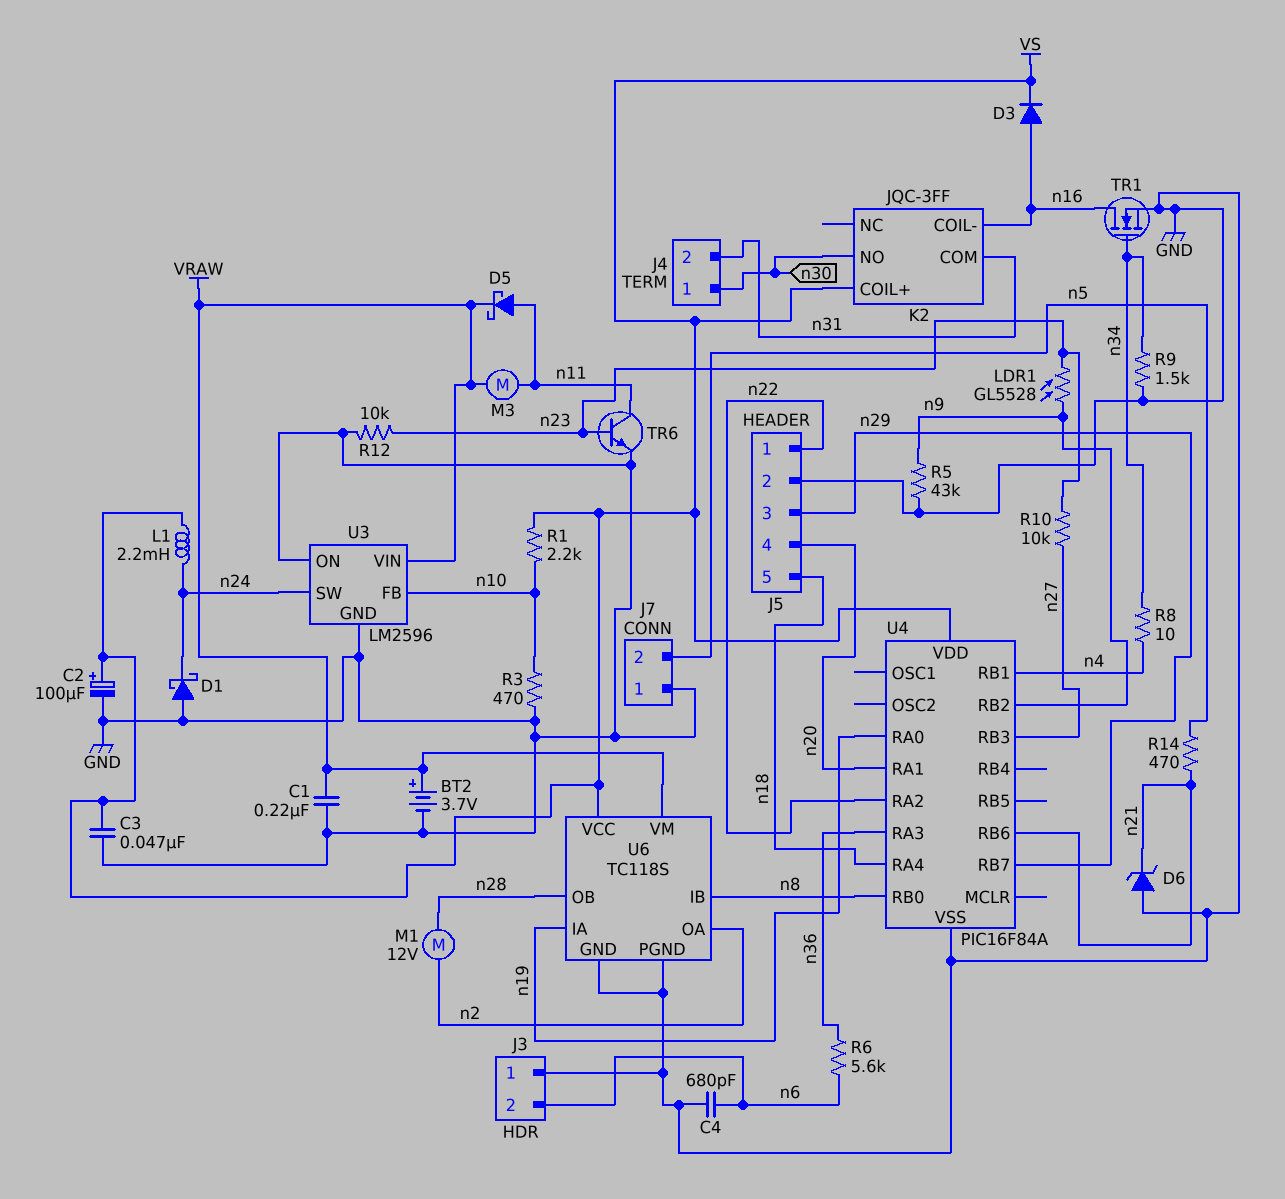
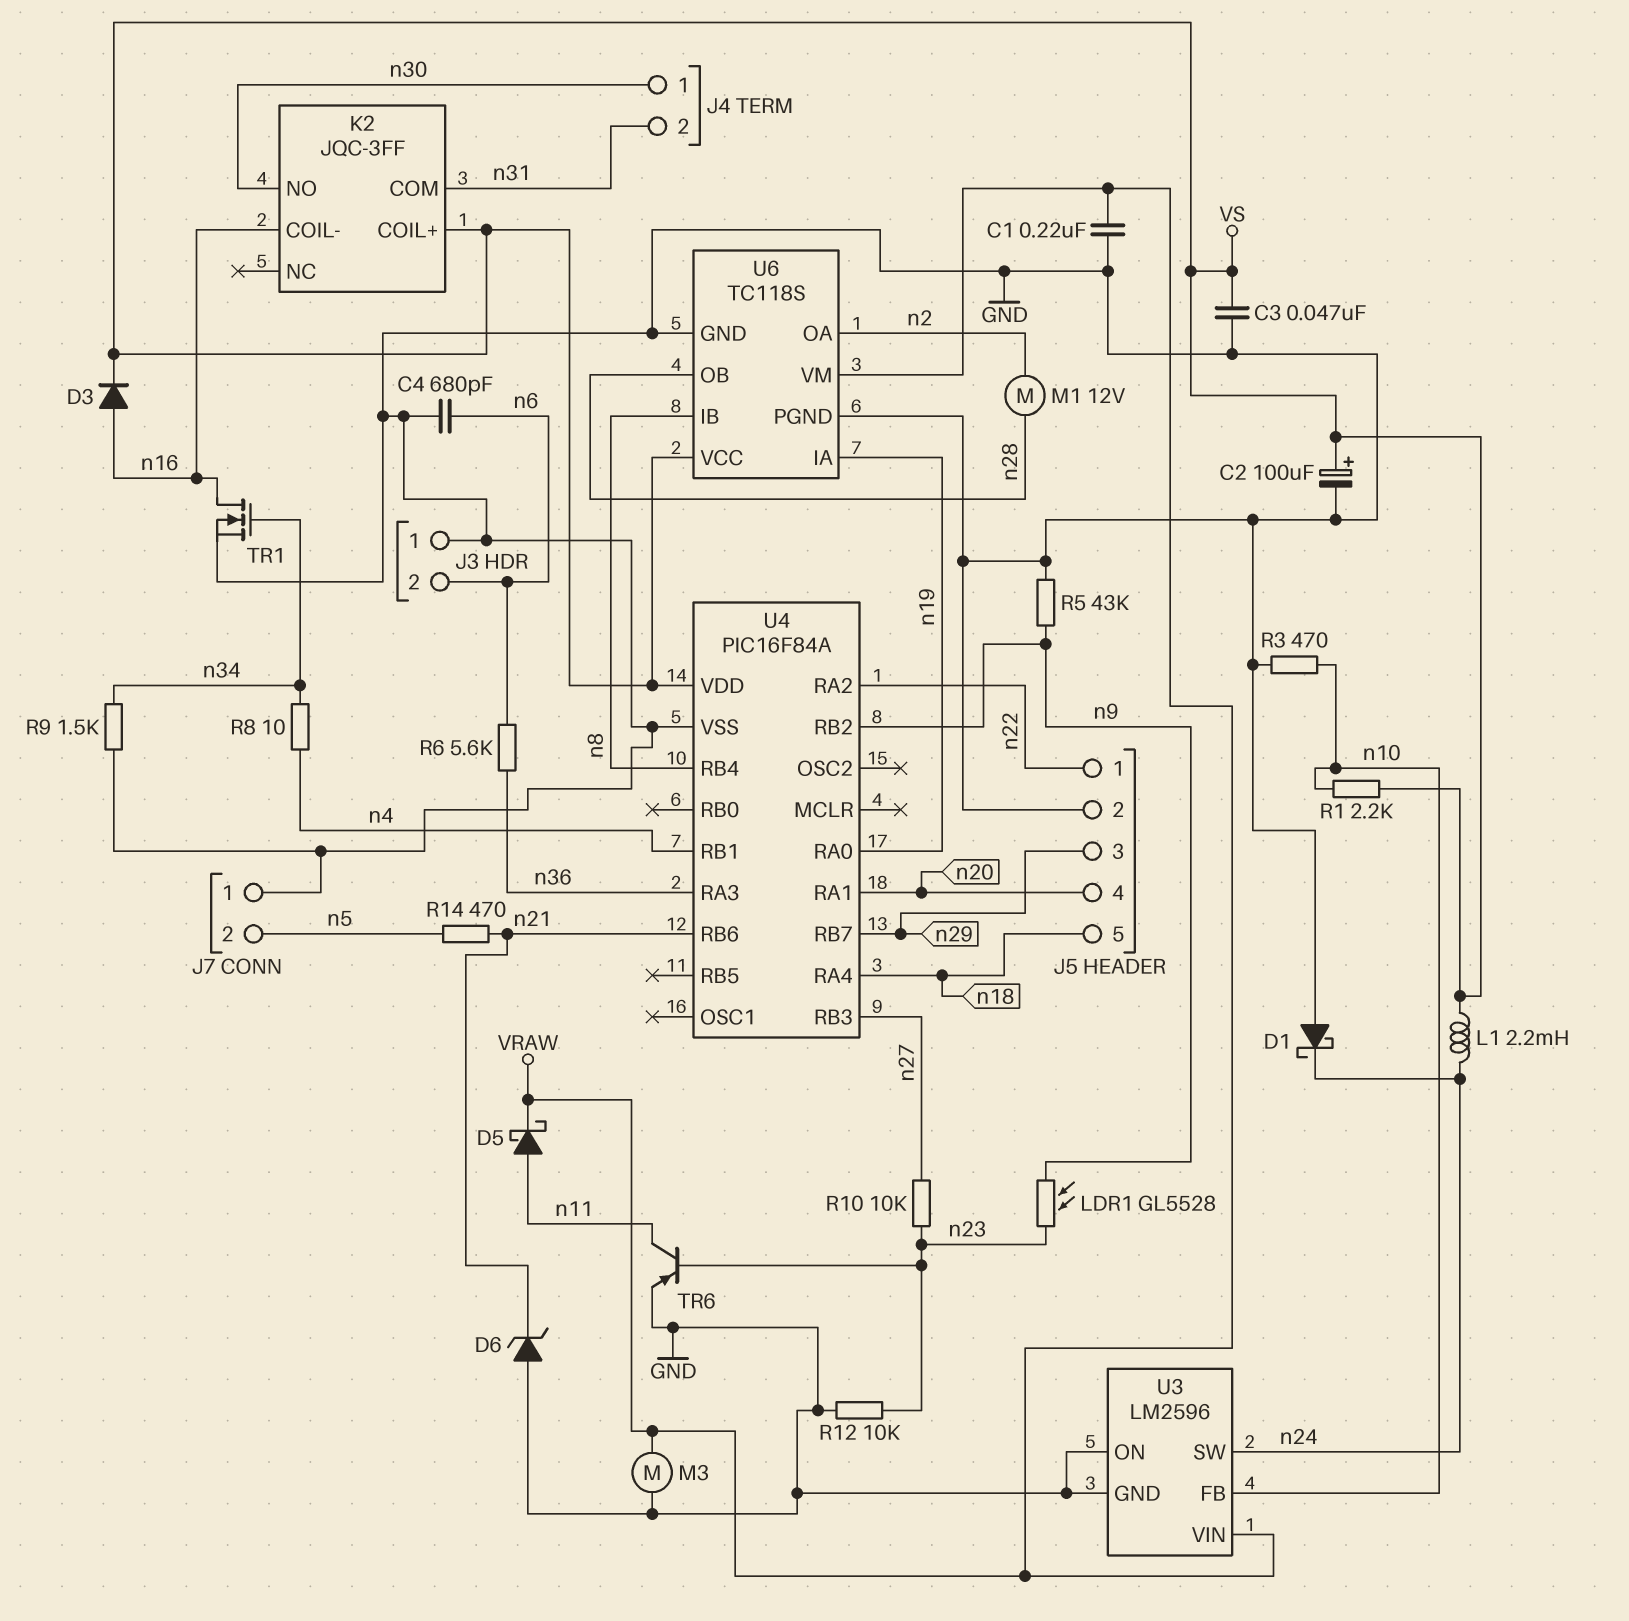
BT2: 3.7V (plus VRAW, minus GND) -> none
M3: motor (VRAW, n11) -> motor (GND, VRAW)
TR6: NPN (B n23, C n11, E GND) -> PNP (B n23, C n11, E GND)
U4 pin RB0: n8 -> none
U4 pin RB4: none -> n8

